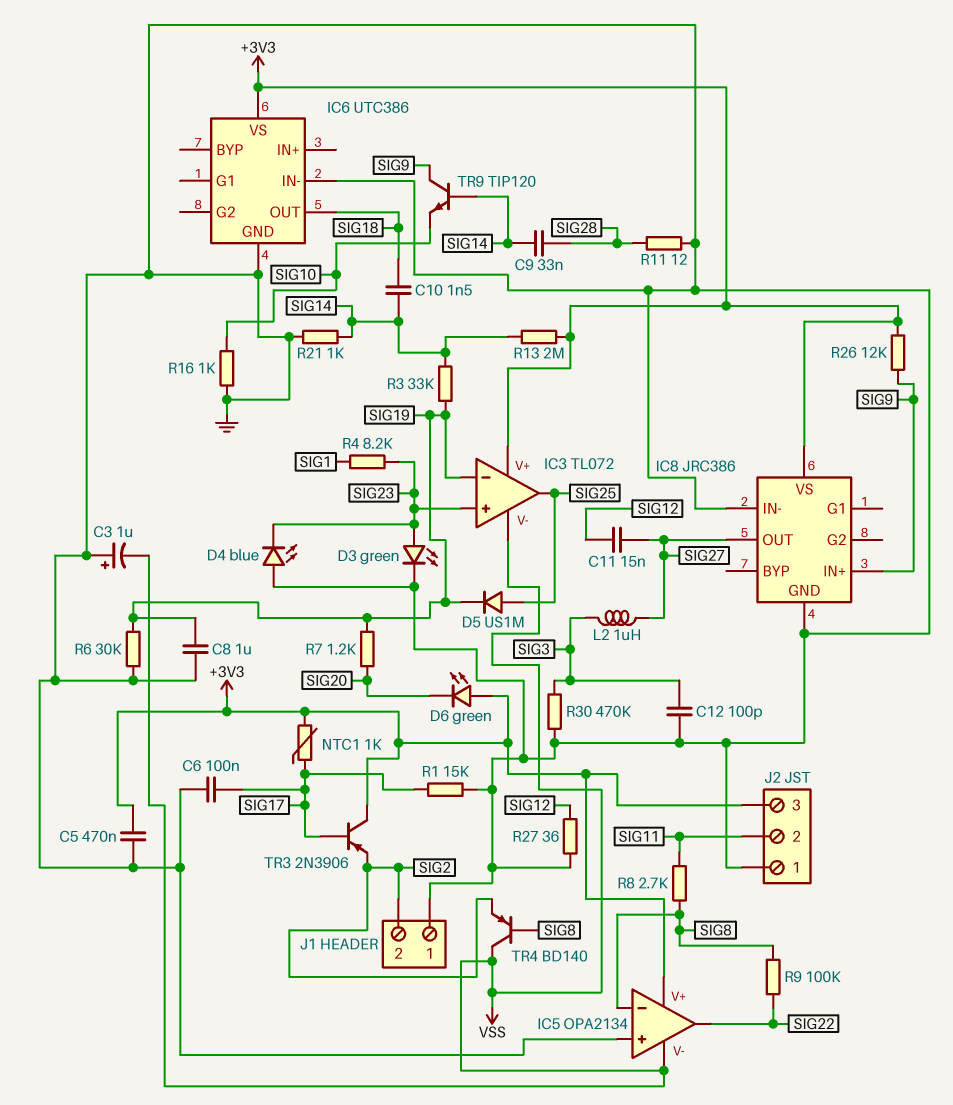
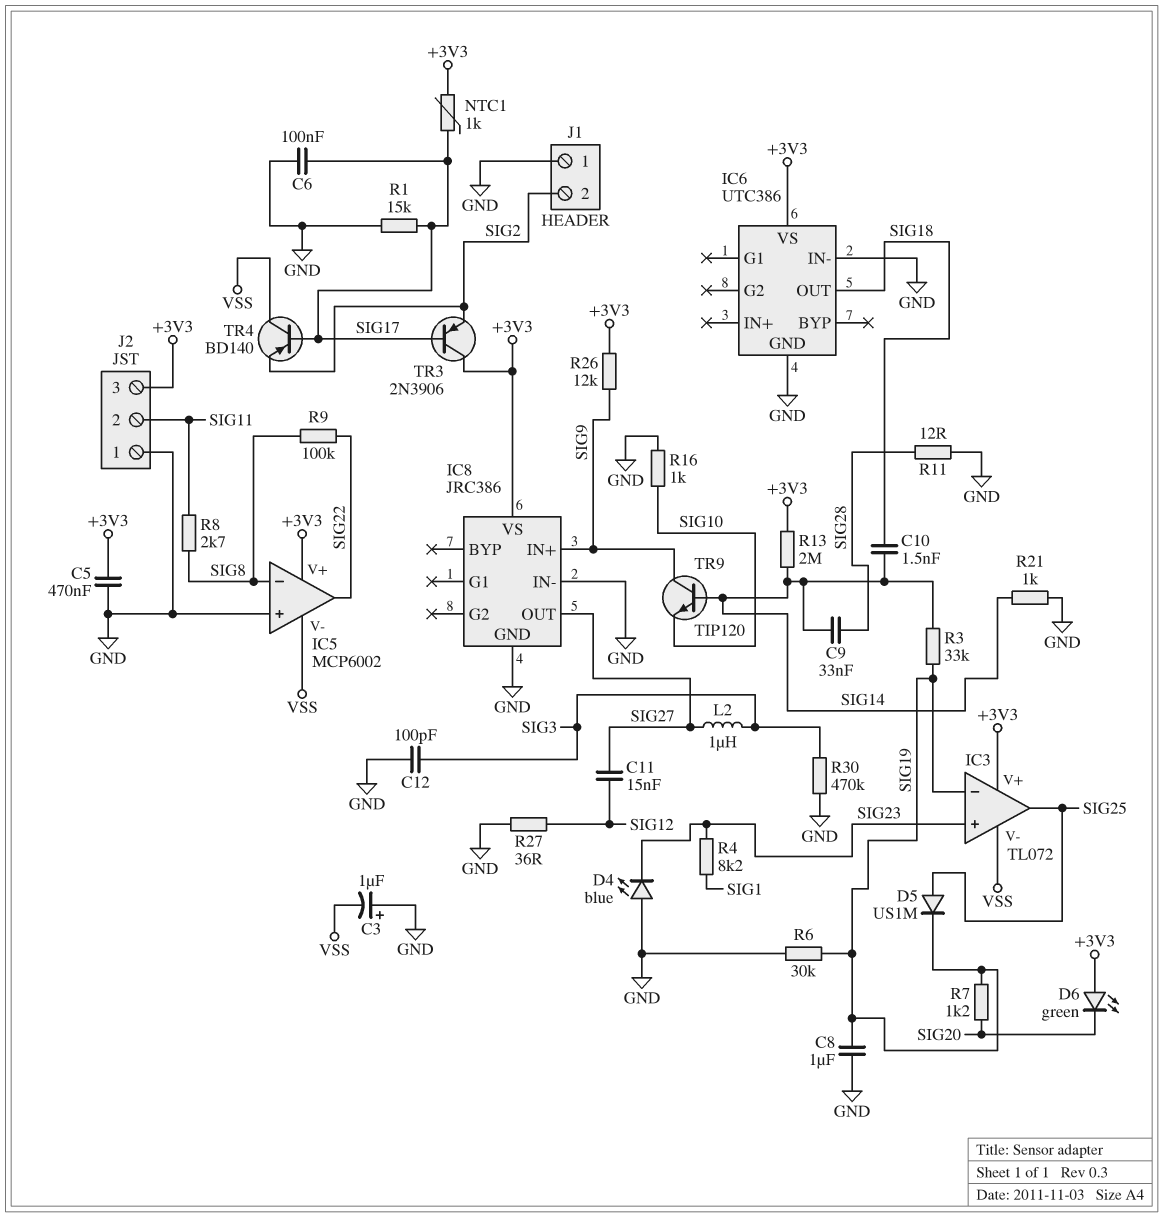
D3: LED green (A SIG23, K GND) -> none
IC5: OPA2134 -> MCP6002
TR4: PNP BD140 (B SIG8, C VSS, E SIG2) -> PNP BD140 (B SIG17, C VSS, E SIG2)

